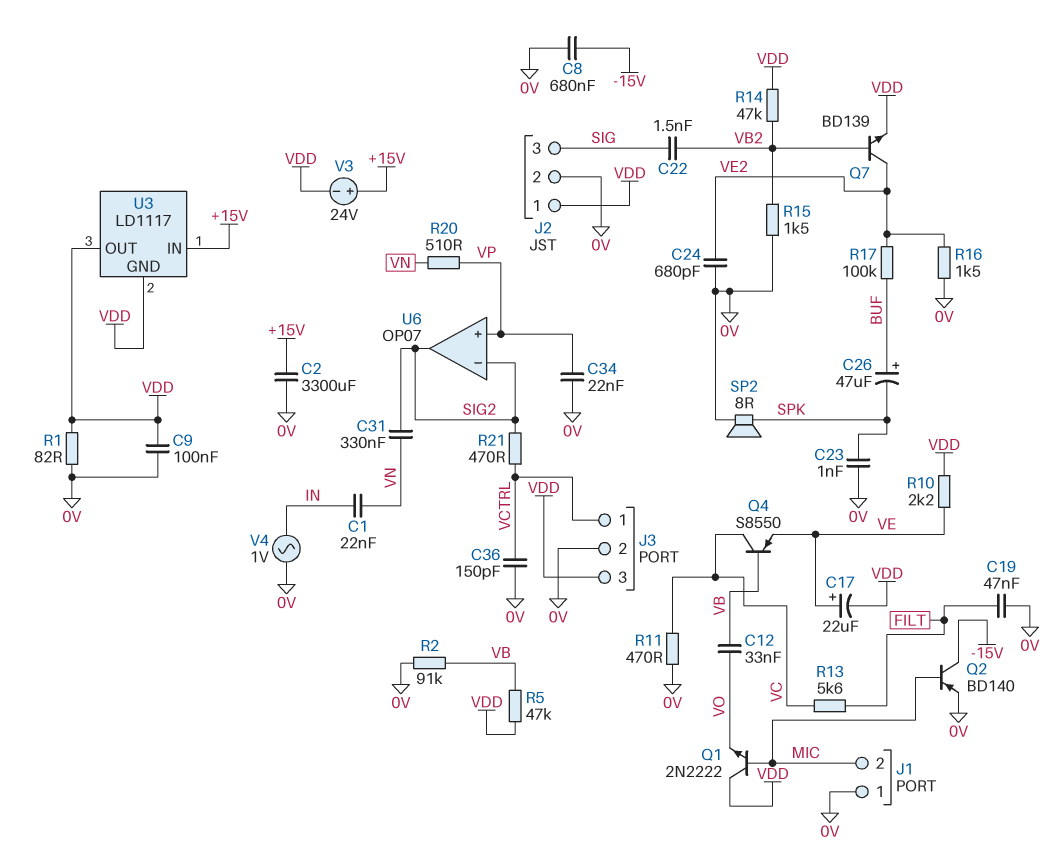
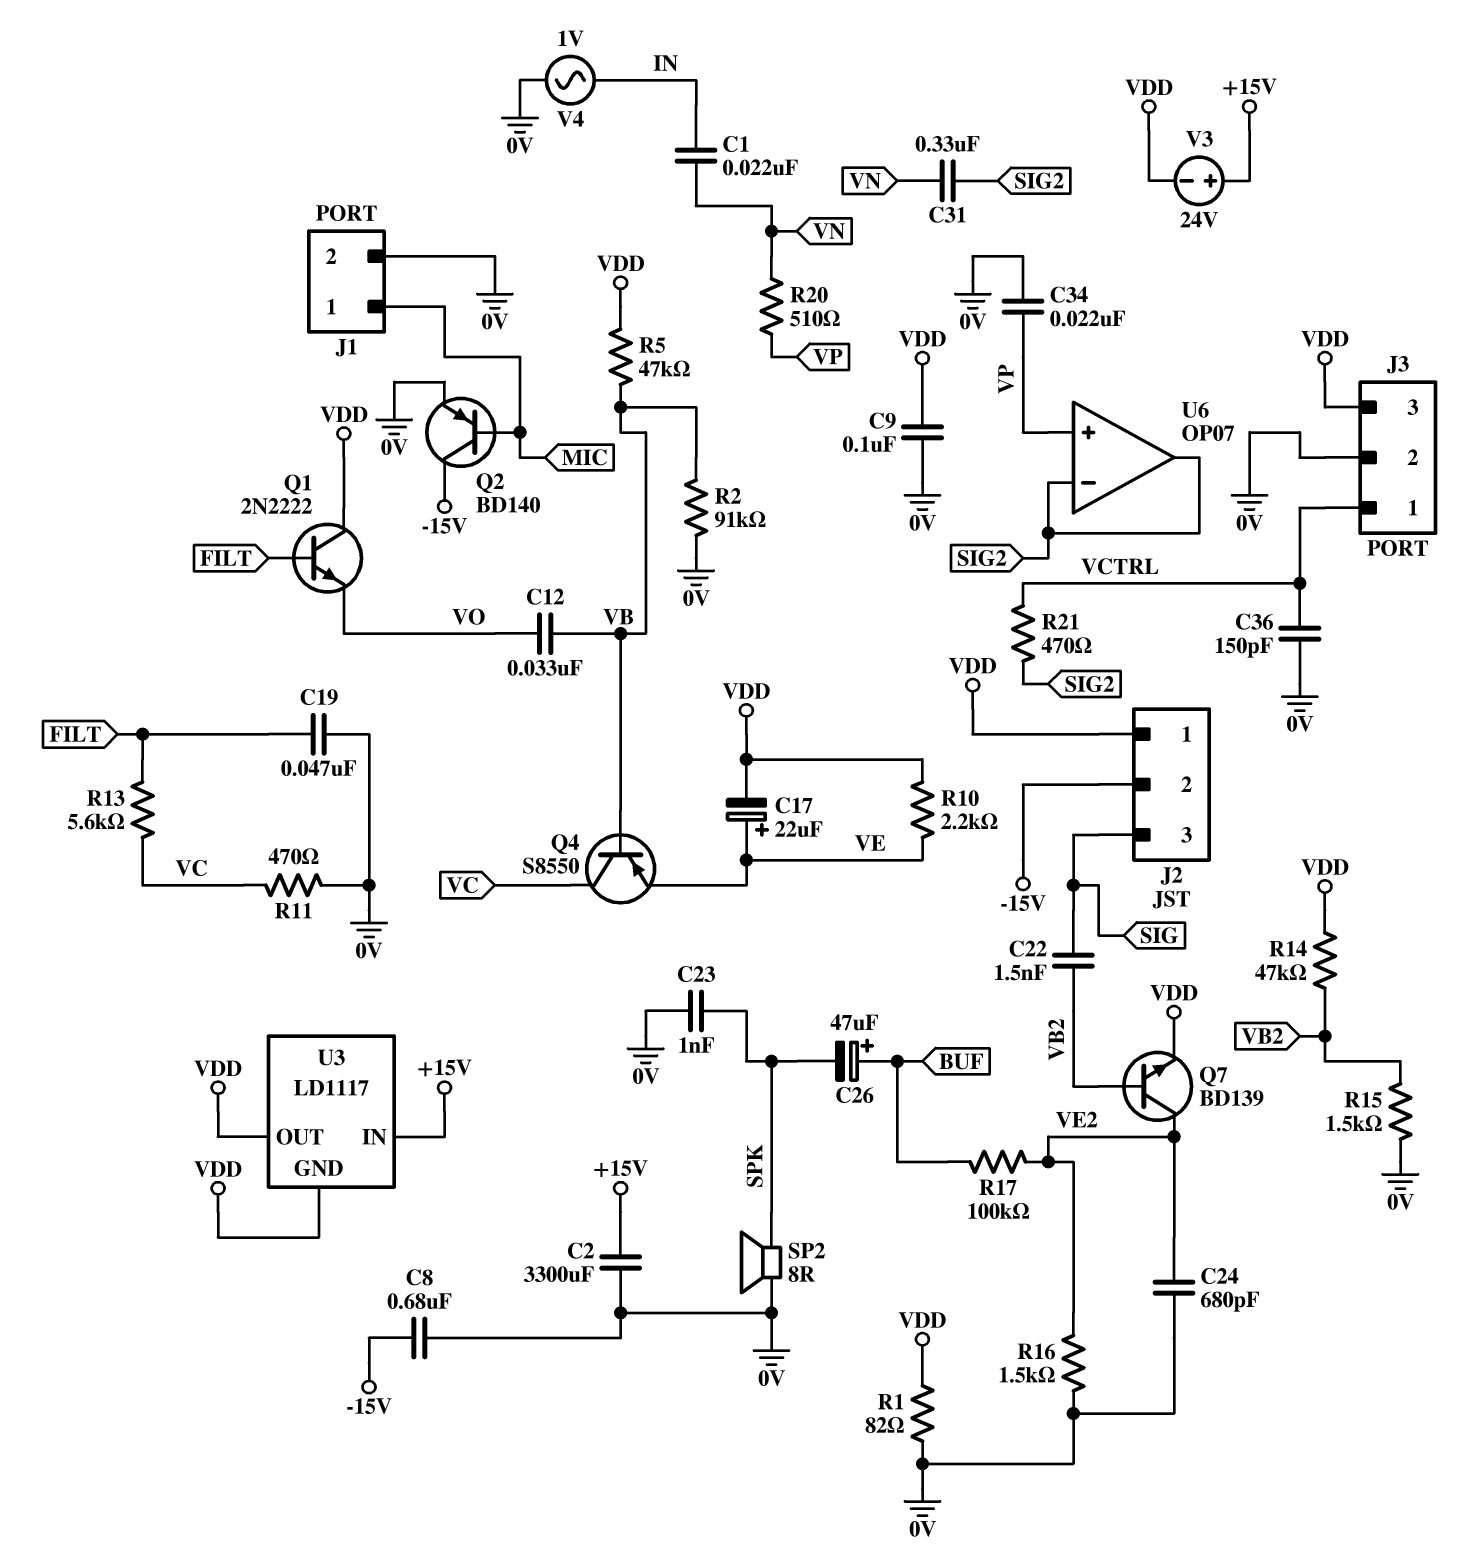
J1 pin 1: 0V -> MIC
J1 pin 2: MIC -> 0V
J2 pin 2: 0V -> -15V
Q1: NPN 2N2222 (B MIC, C VDD, E VO) -> NPN 2N2222 (B FILT, C VDD, E VO)

